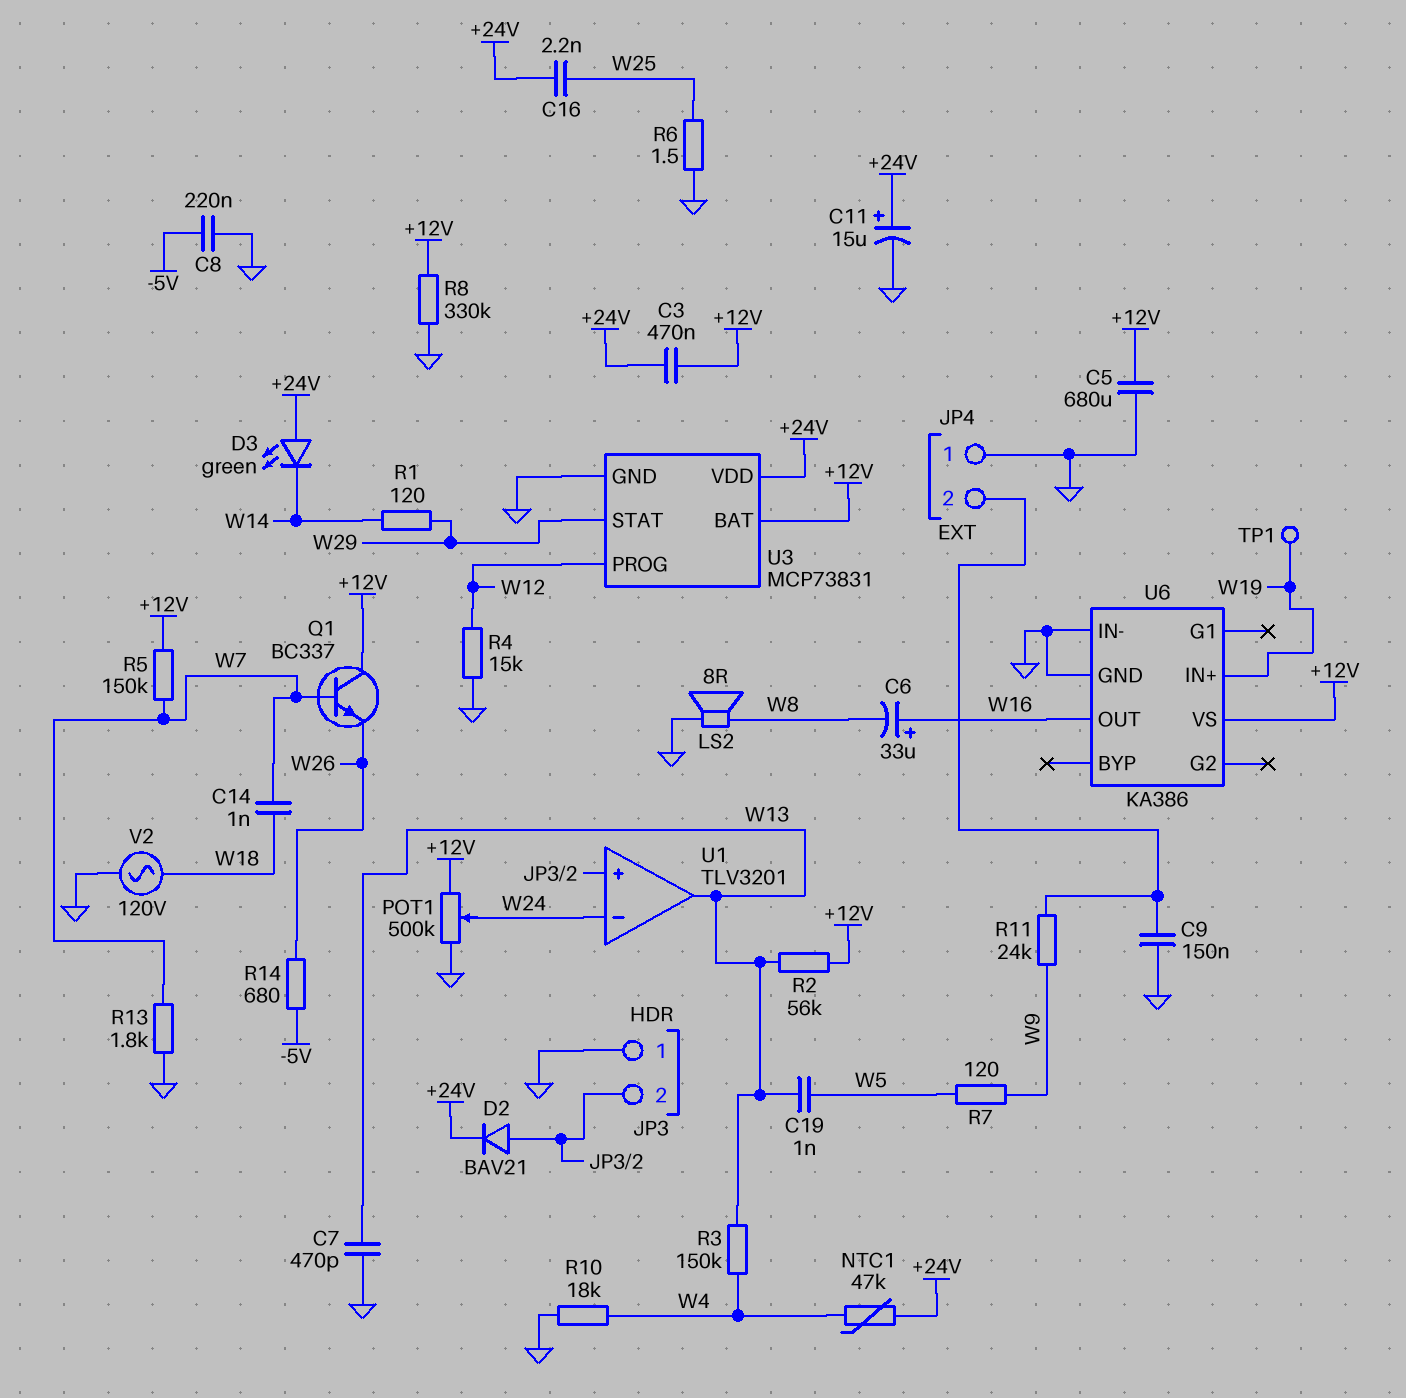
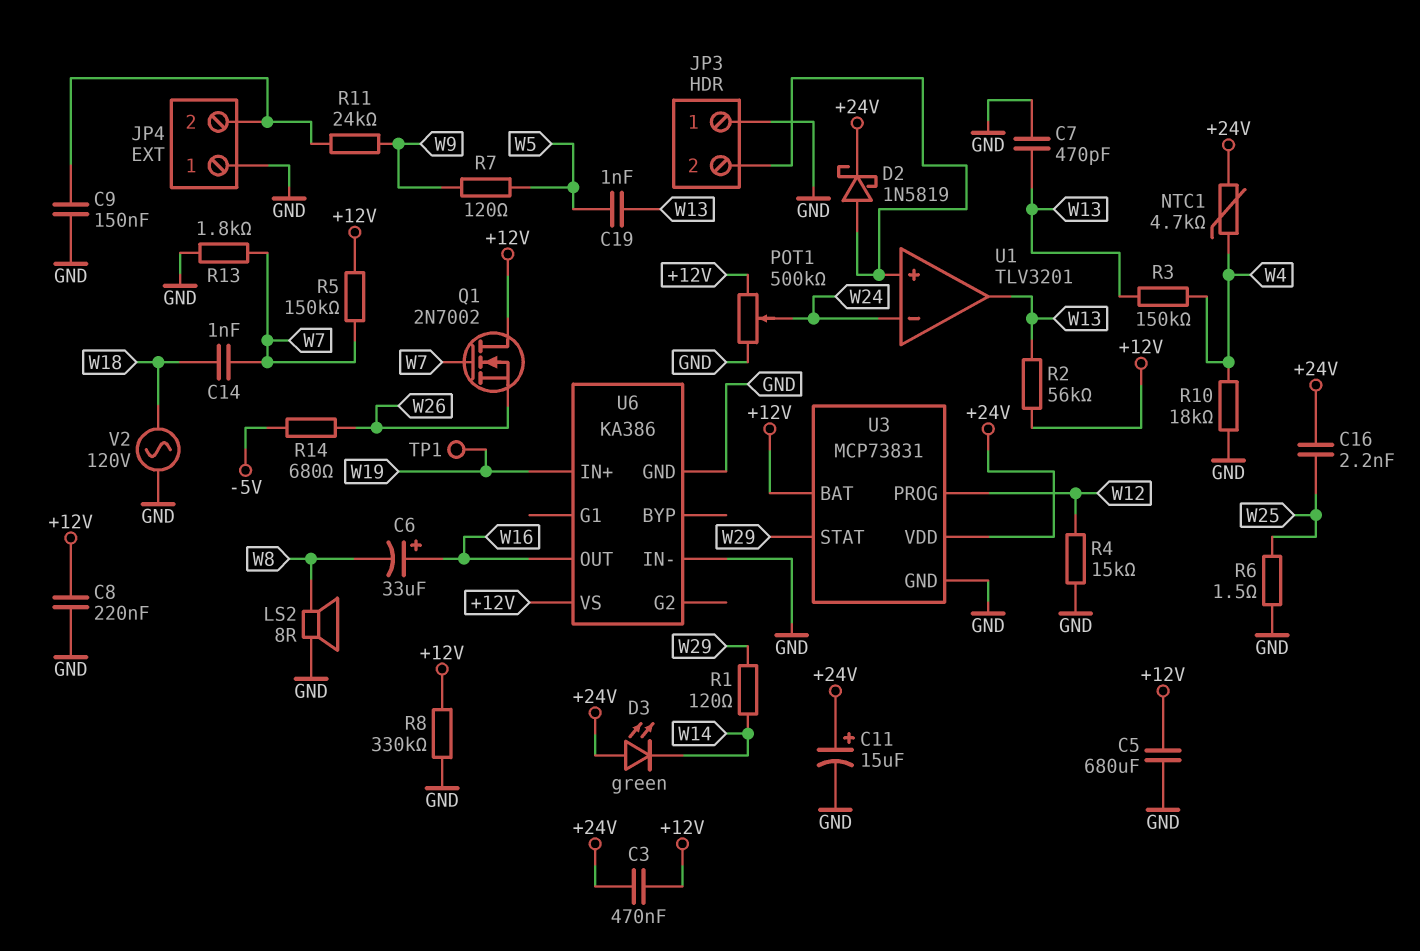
C8: 220nF (-5V, GND) -> 220nF (+12V, GND)
D2: diode BAV21 (A JP3/2, K +24V) -> schottky 1N5819 (A JP3/2, K +24V)
NTC1: 47k (+24V, W4) -> 4.7k (+24V, W4)
Q1: NPN BC337 (B W7, C +12V, E W26) -> NMOS 2N7002 (G W7, D +12V, S W26)

